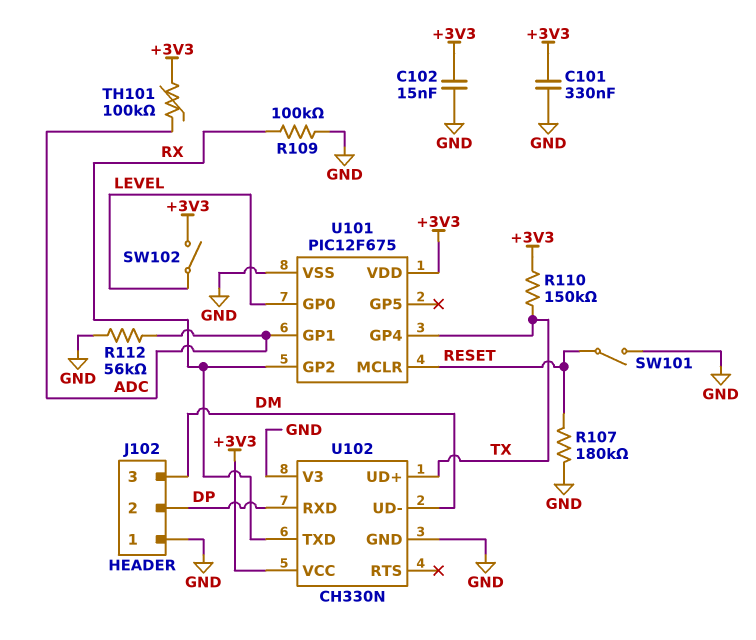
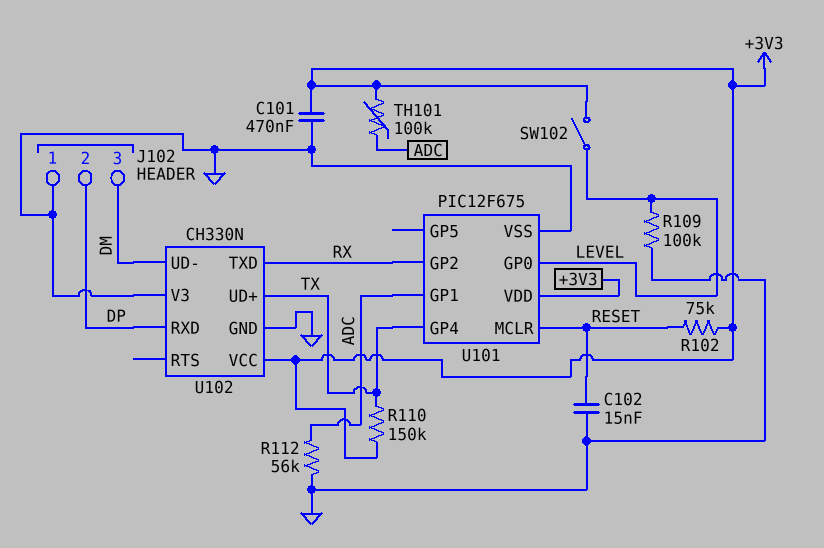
C101: 330nF (+3V3, GND) -> 470nF (+3V3, GND)
C102: 15nF (+3V3, GND) -> 15nF (GND, RESET)
R102: none -> 75k (+3V3, RESET)
R107: 180k (GND, RESET) -> none
R109: 100k (GND, RX) -> 100k (GND, LEVEL)
SW101: switch (GND, RESET) -> none

